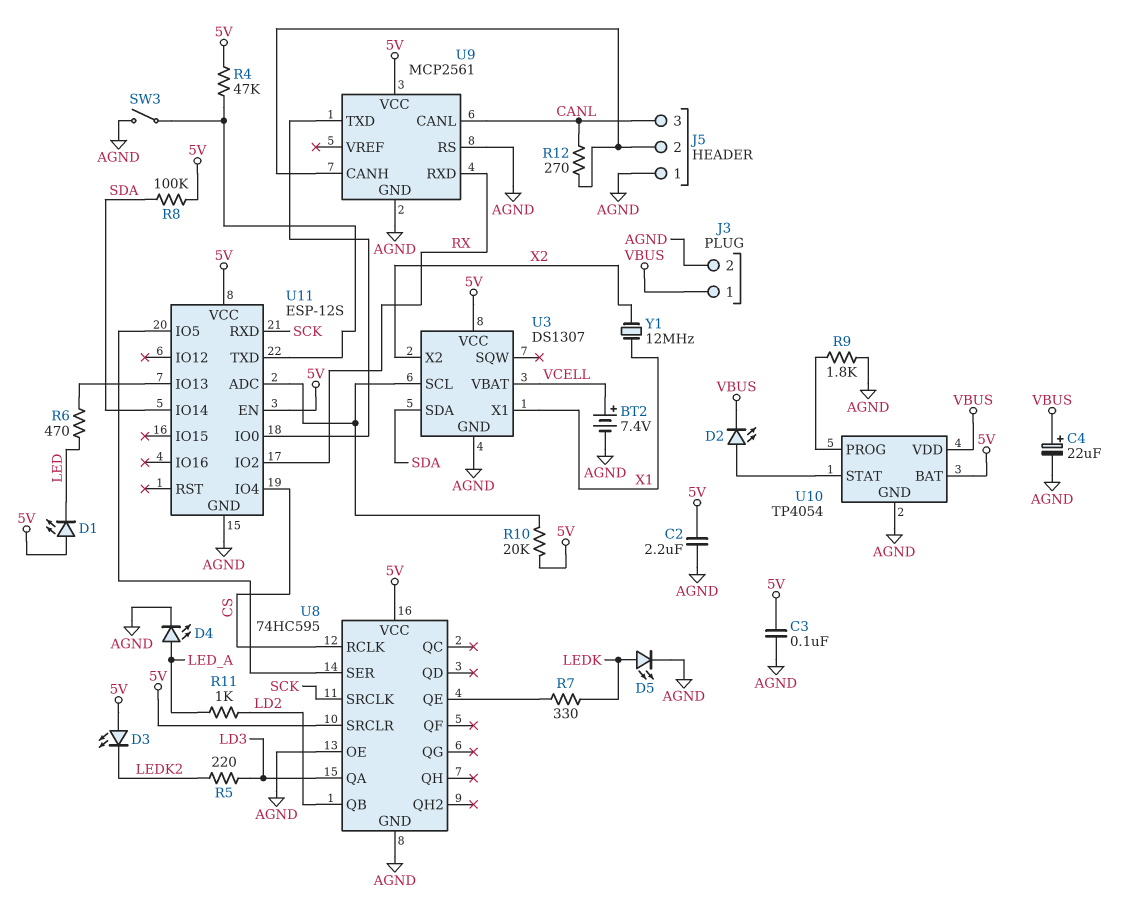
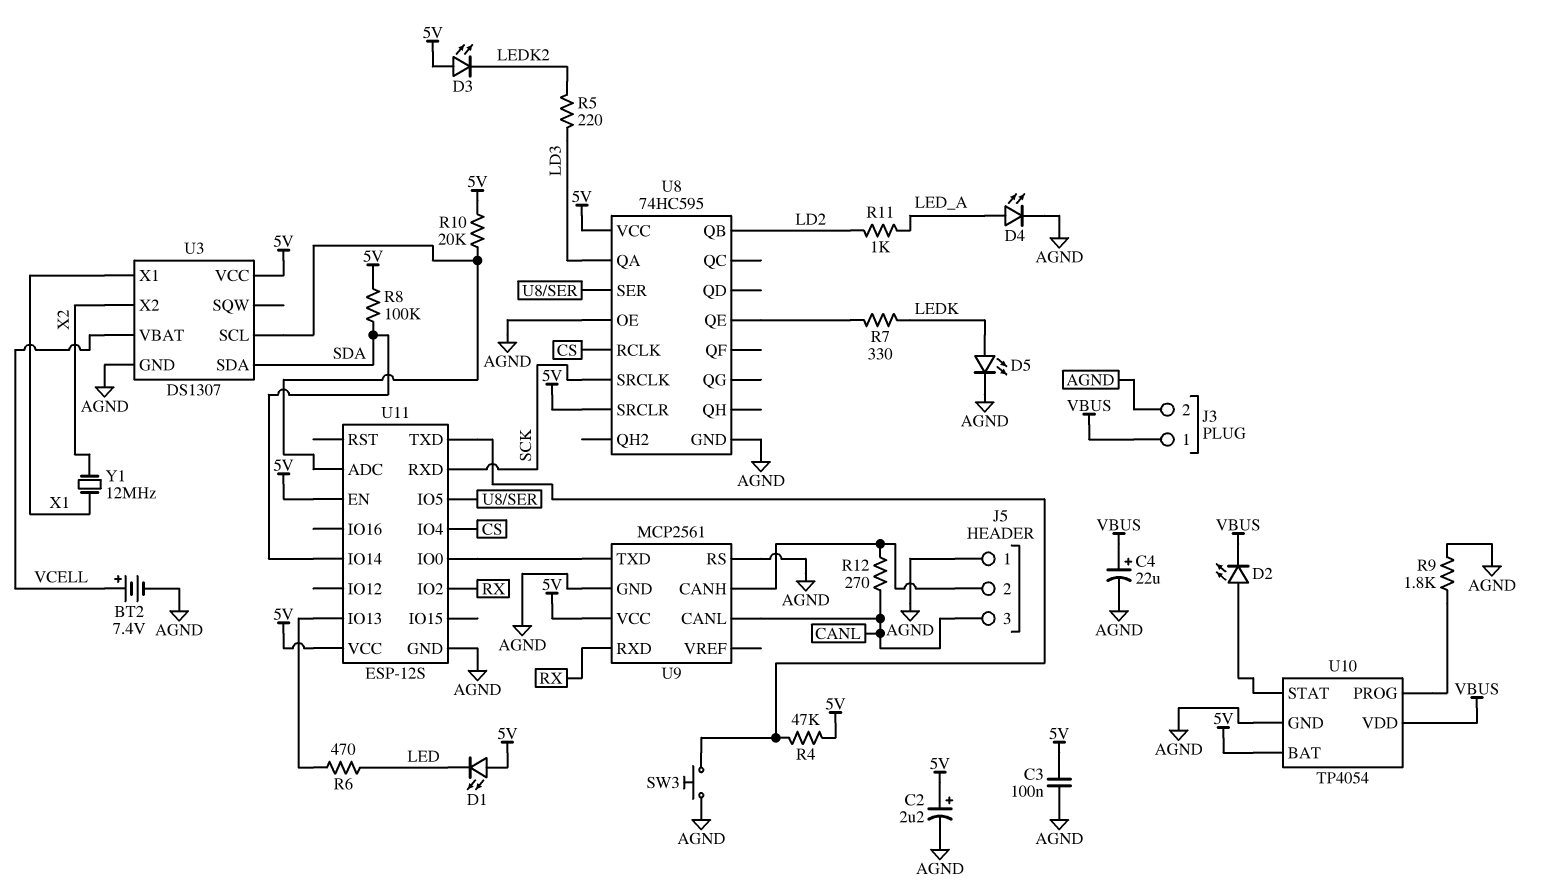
C2: 2.2uF (5V, AGND) -> 2.2uF (plus 5V, minus AGND)
SW3: switch (AGND, U11/TXD) -> button (AGND, U11/TXD)

